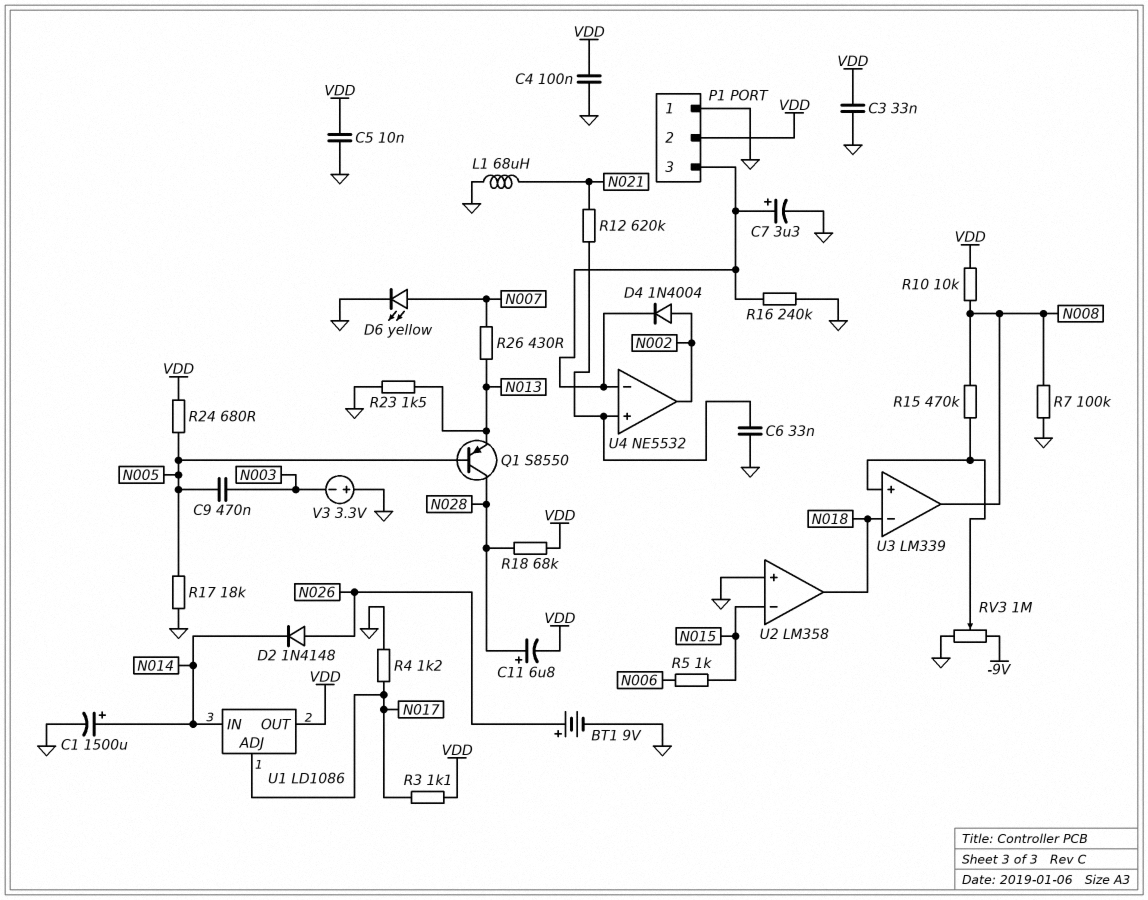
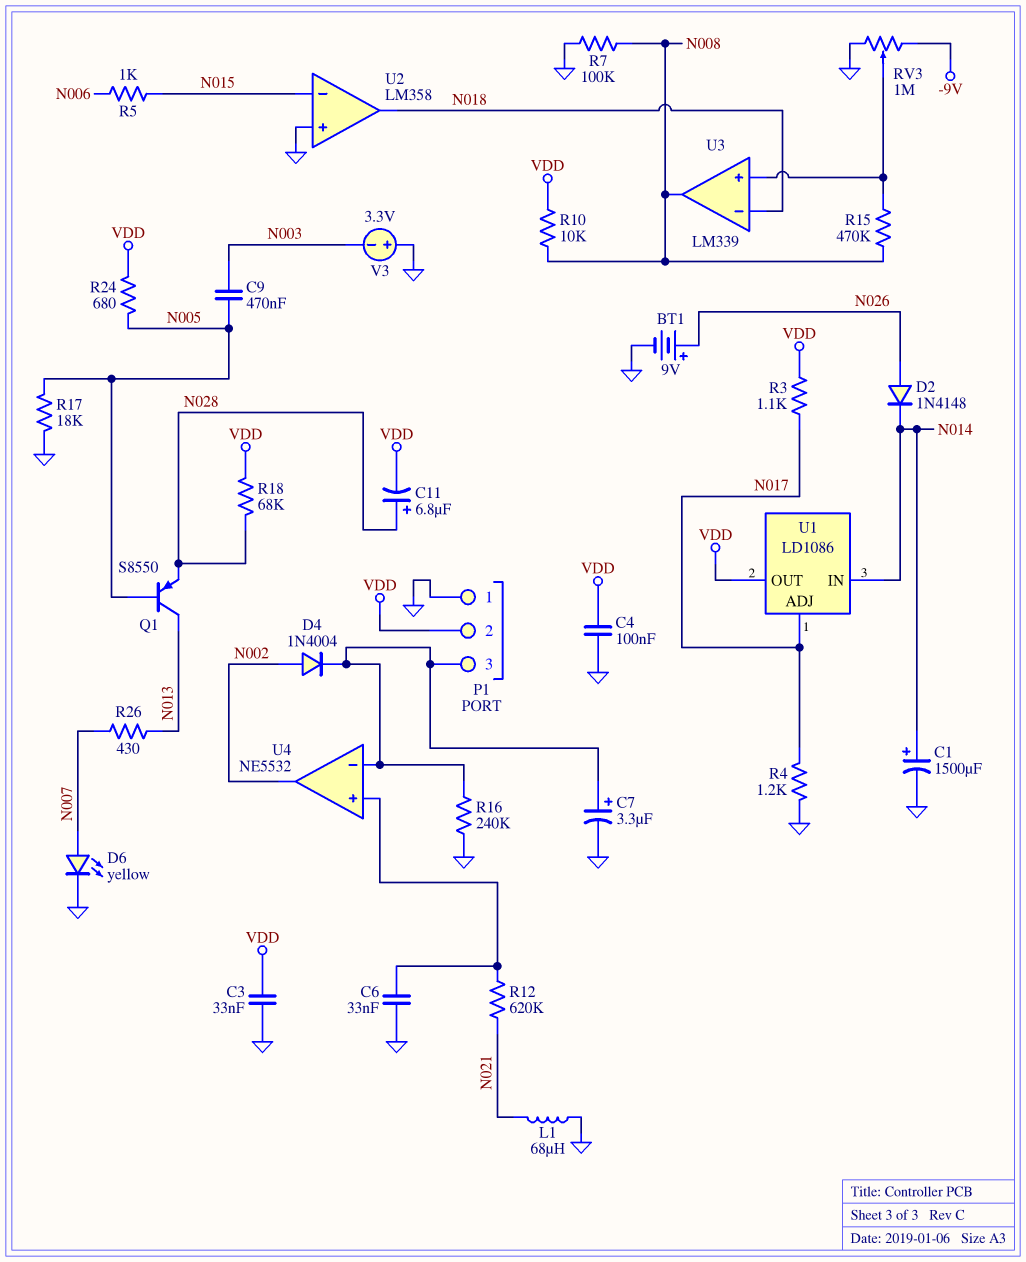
C5: 10nF (GND, VDD) -> none
Q1: PNP S8550 (B N005, C N028, E N013) -> PNP S8550 (B N005, C N013, E N028)
R23: 1.5k (GND, N013) -> none

